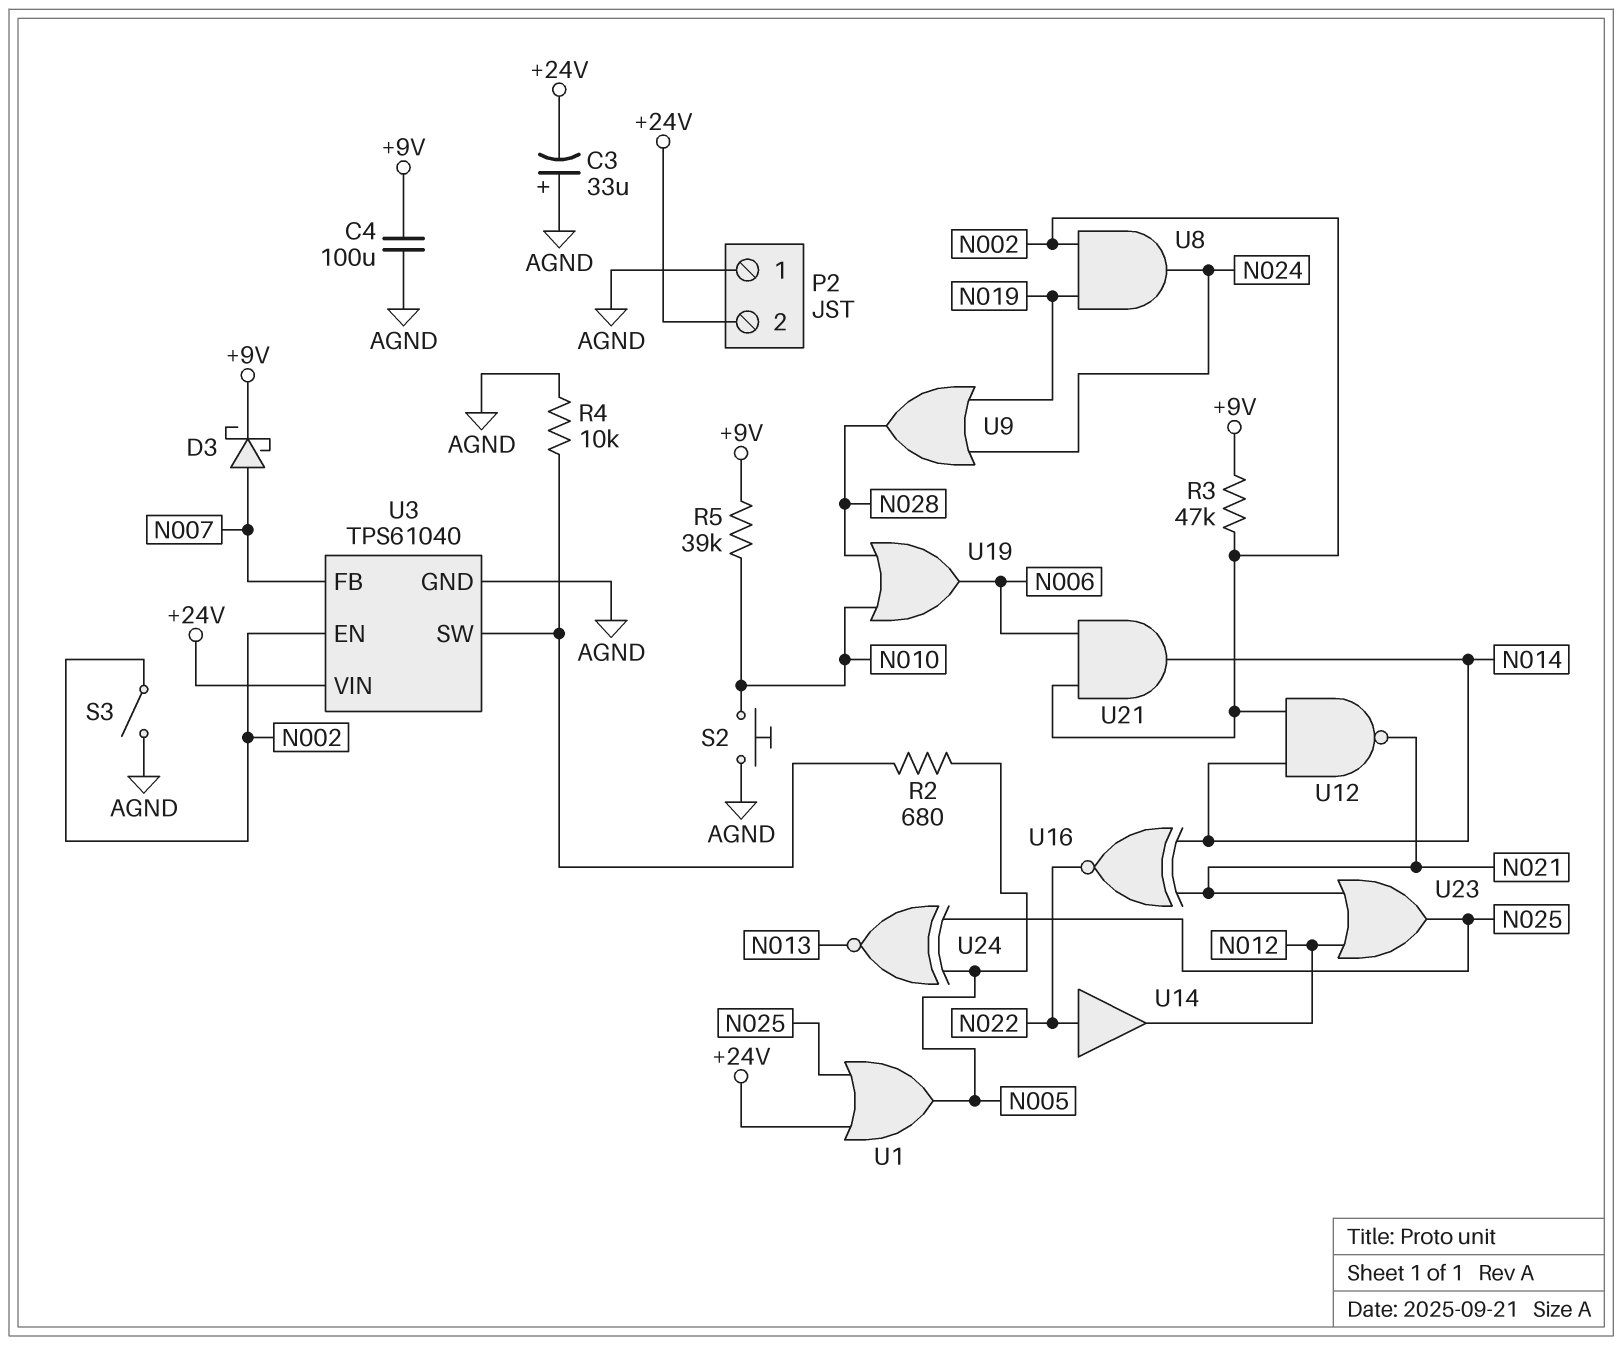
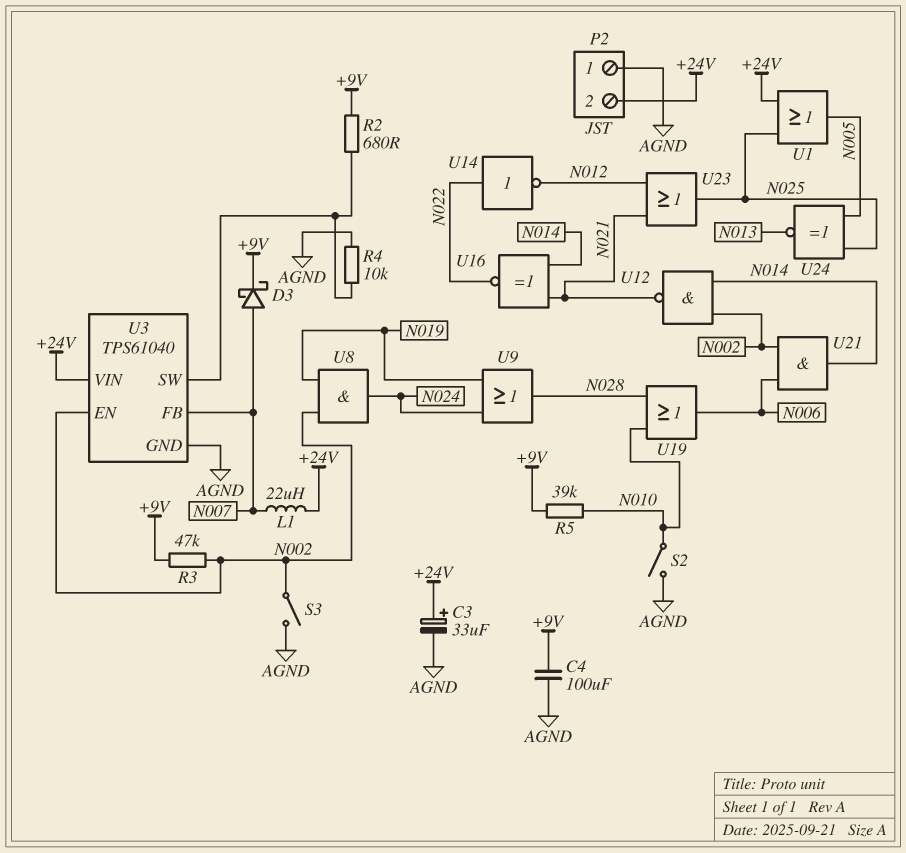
C3: 33uF (plus AGND, minus +24V) -> 33uF (plus +24V, minus AGND)
L1: none -> 22uH (+24V, N007)
R2: 680 (N005, U3/SW) -> 680 (+9V, U3/SW)
S2: button (AGND, N010) -> switch (AGND, N010)
U14: buffer (in N022, out N012) -> NOT (in N022, out N012)

